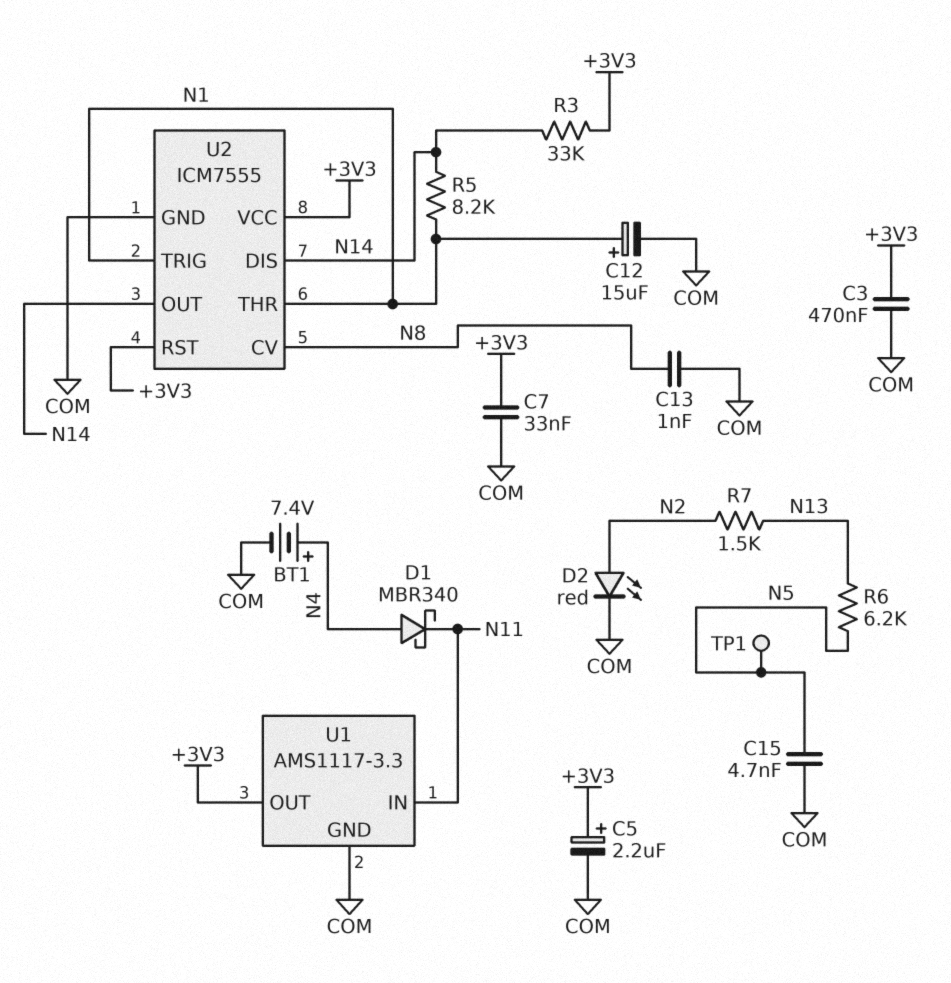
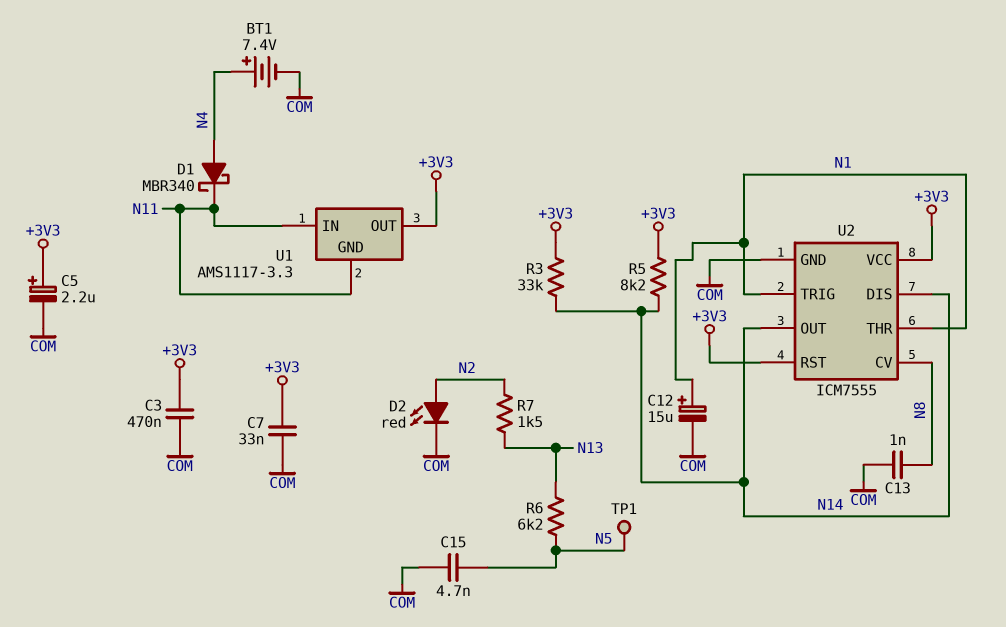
R5: 8.2k (N1, N14) -> 8.2k (+3V3, N14)
U1 pin GND: COM -> N11

